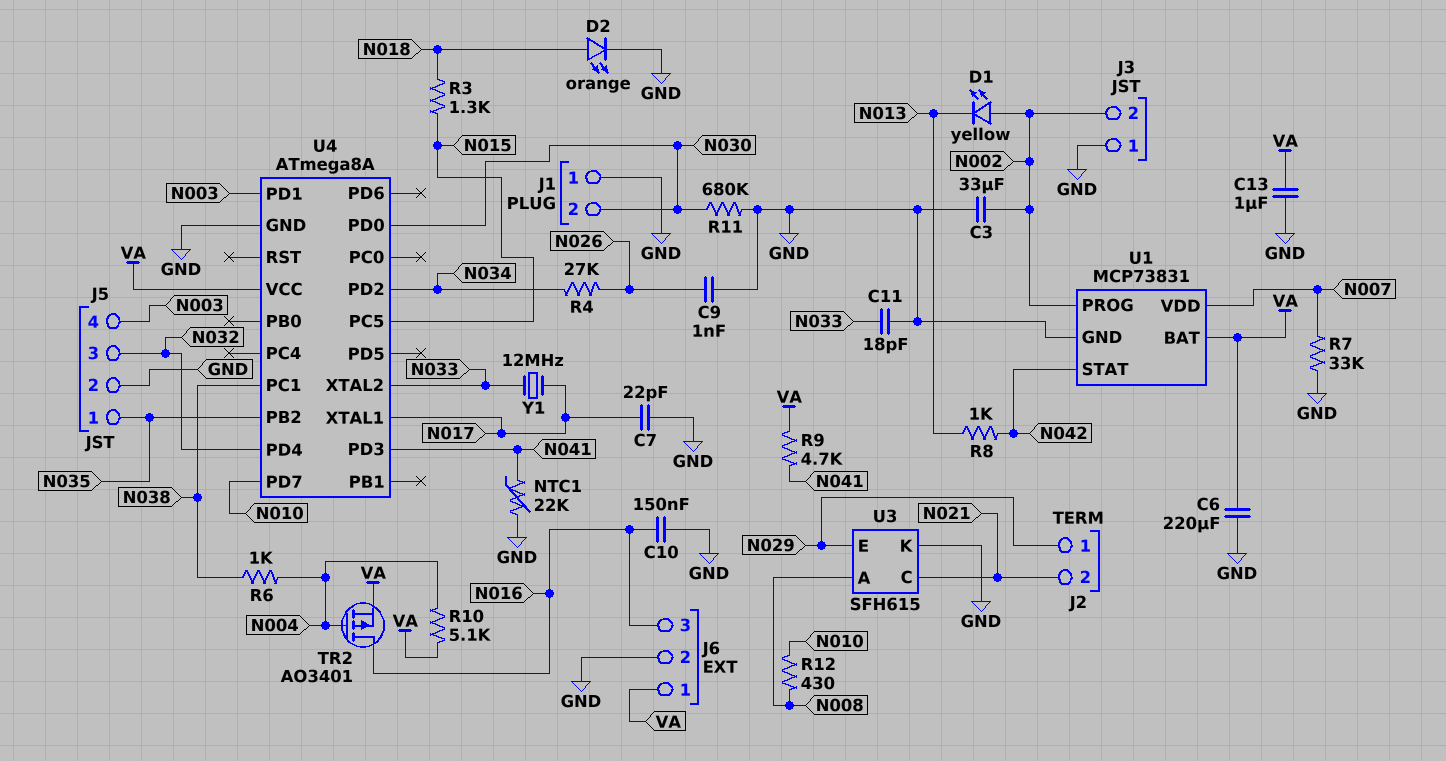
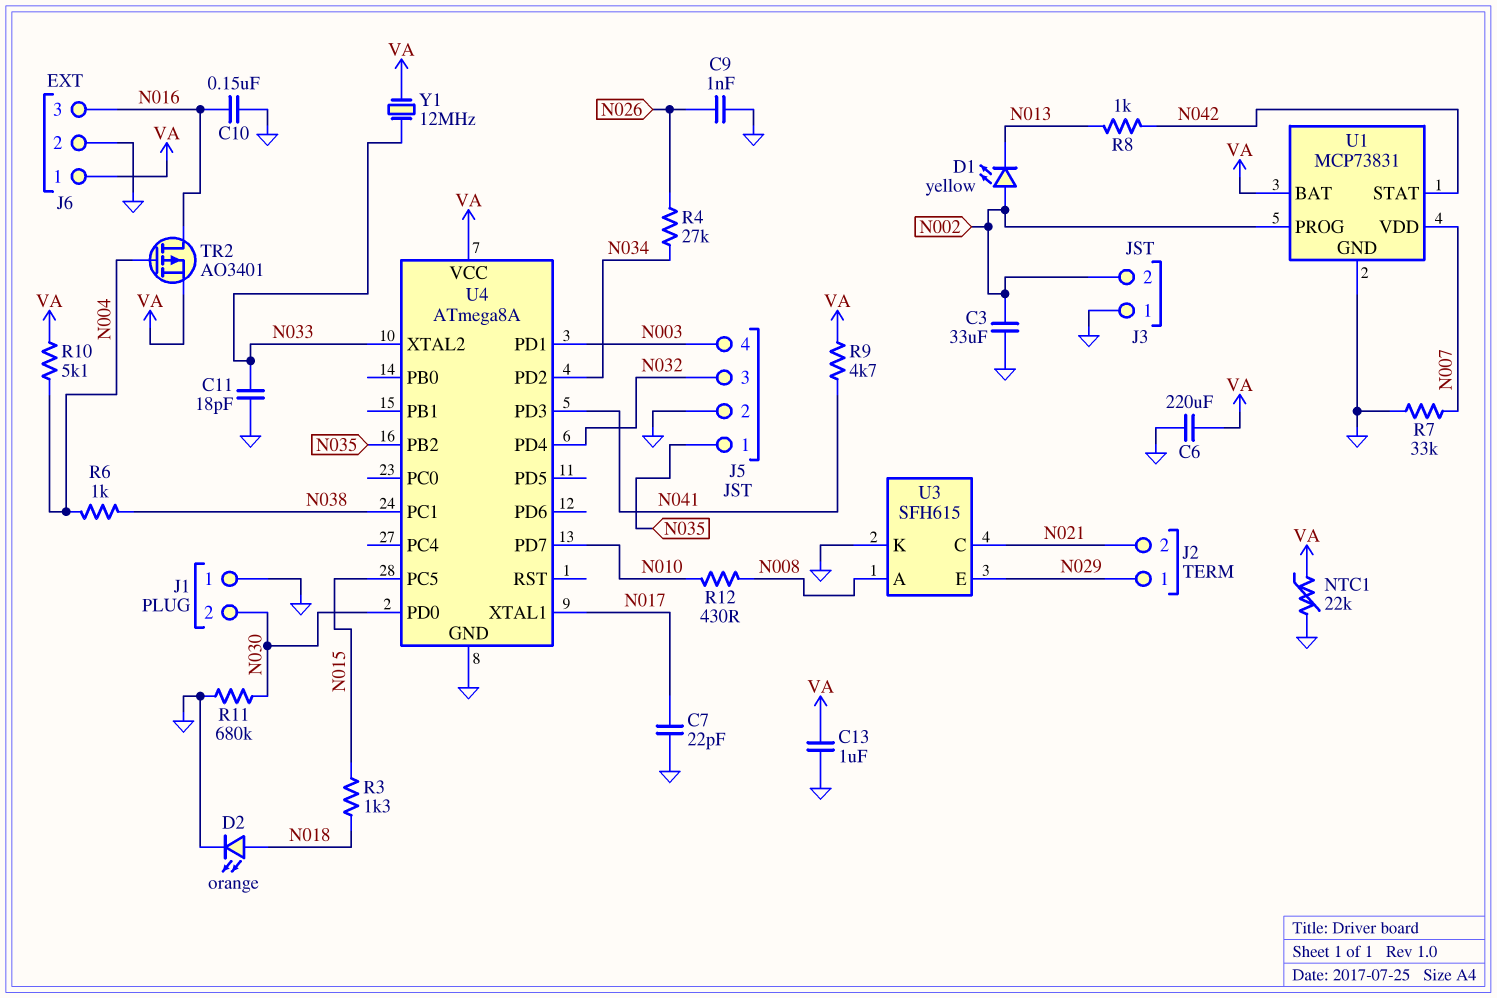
NTC1: 22k (GND, N041) -> 22k (GND, VA)
Y1: 12MHz (N017, N033) -> 12MHz (N033, VA)

